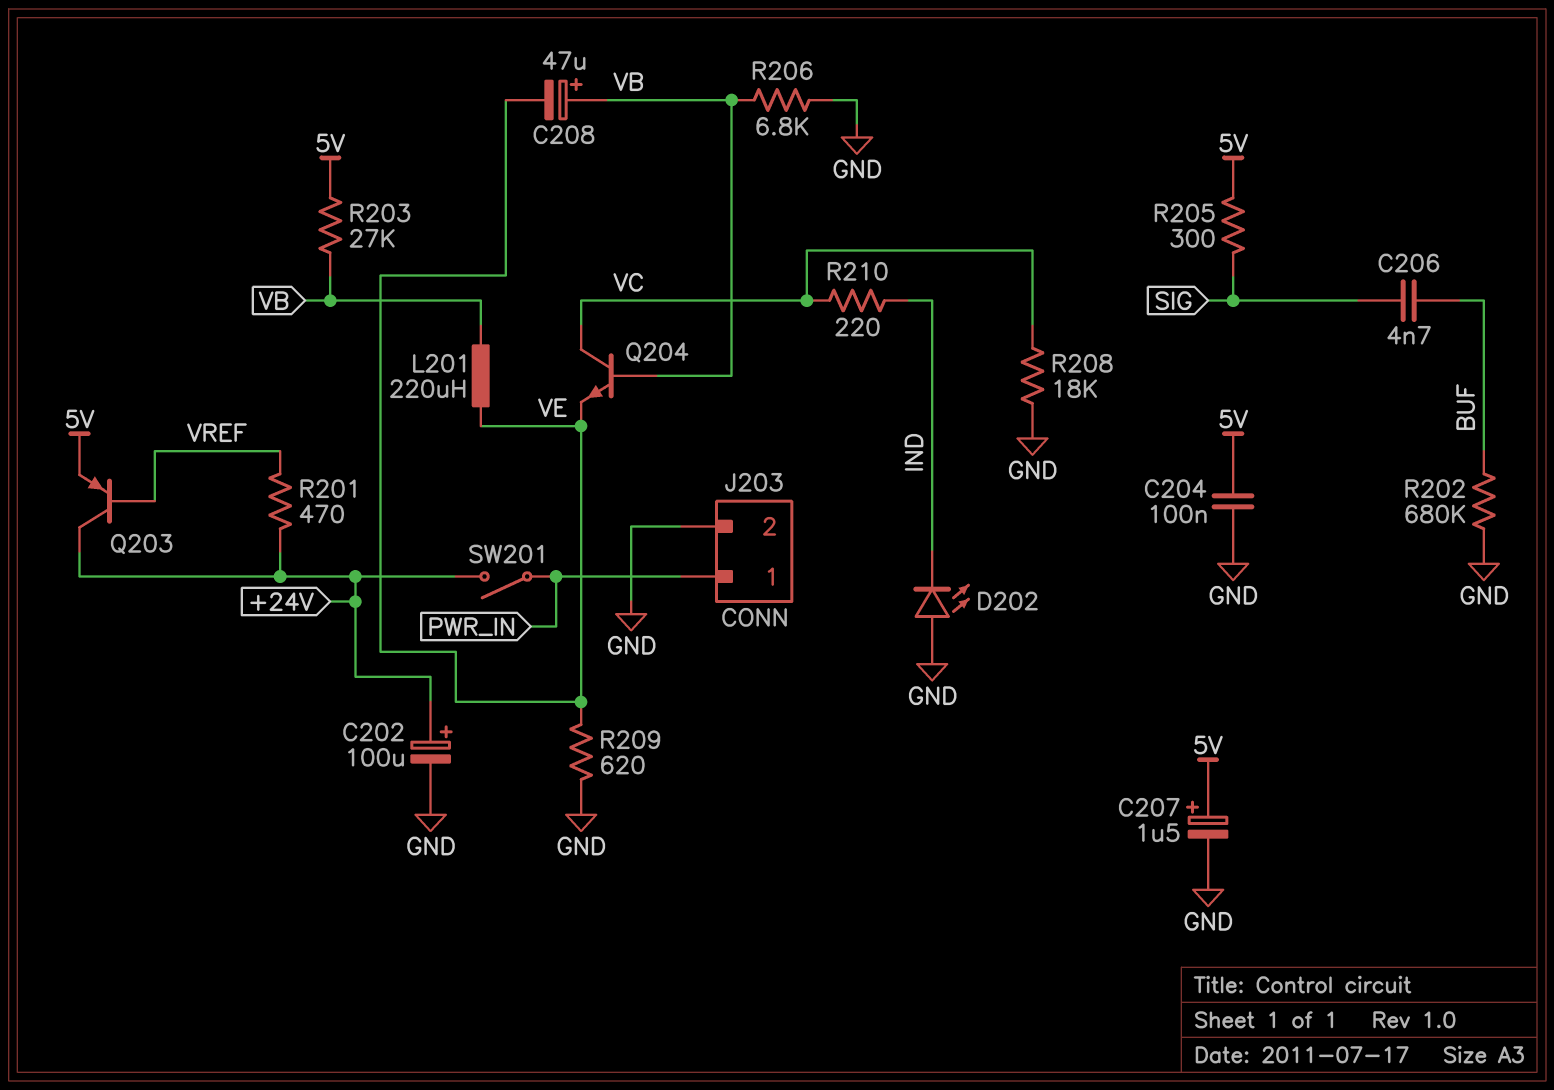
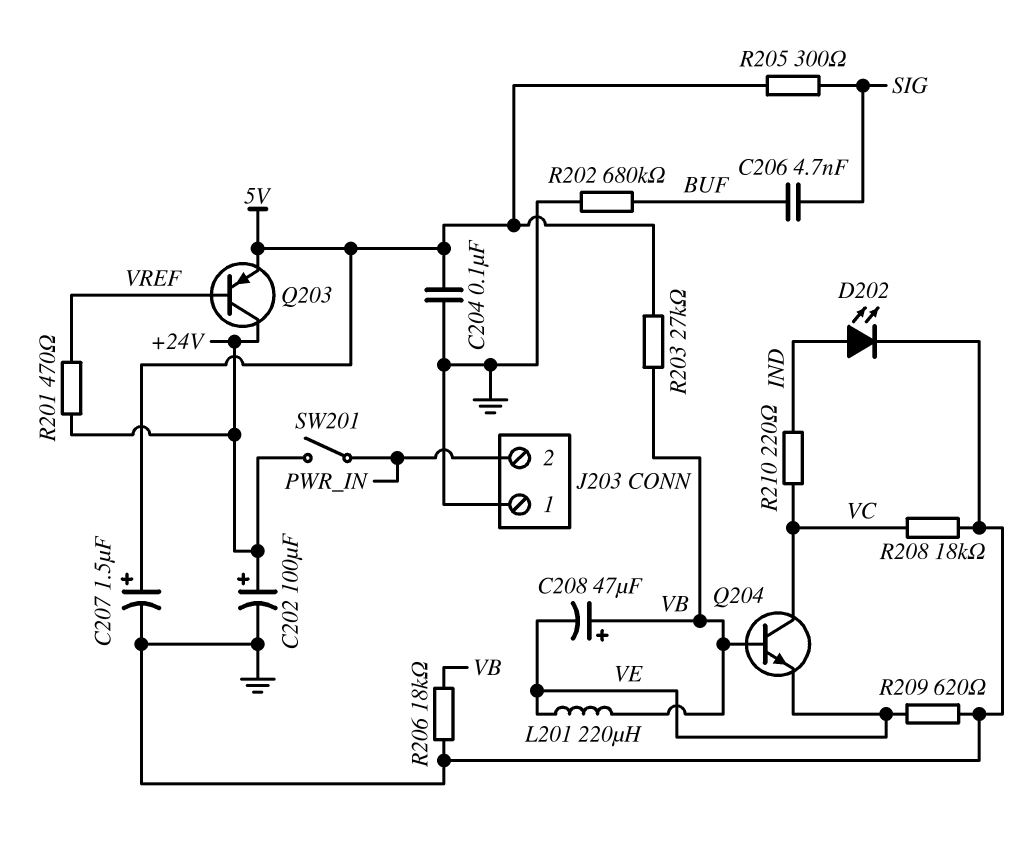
D202: LED (A GND, K IND) -> LED (A IND, K GND)
J203 pin 1: PWR_IN -> GND
J203 pin 2: GND -> PWR_IN
R206: 6.8k (GND, VB) -> 18k (GND, VB)

